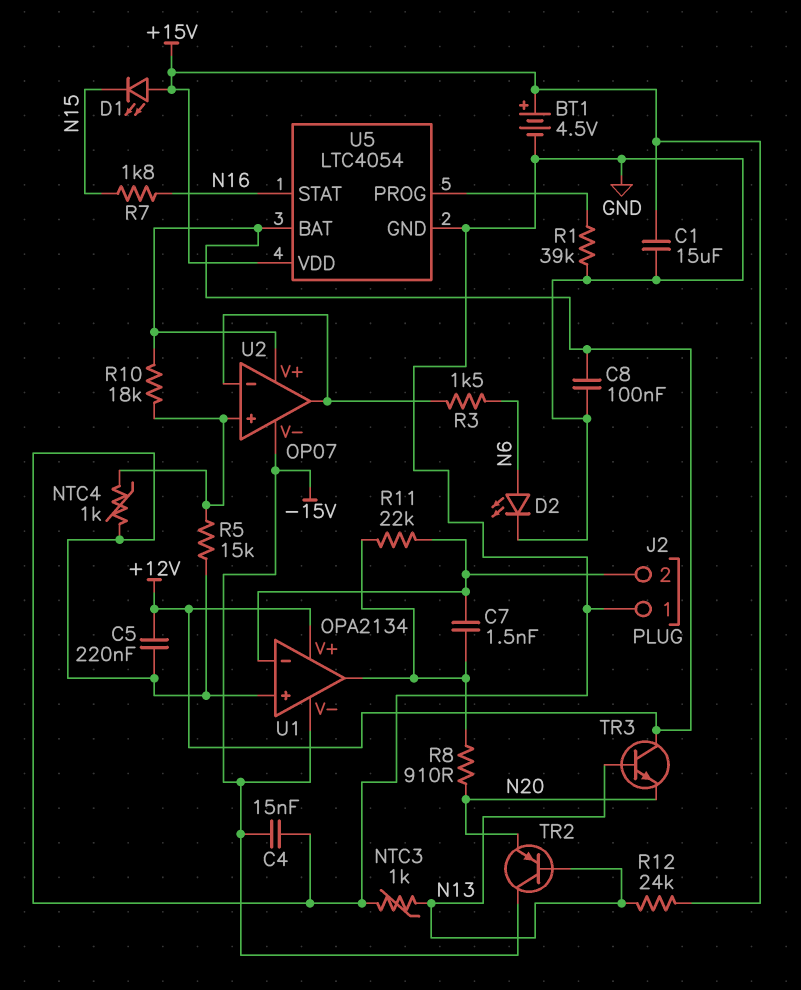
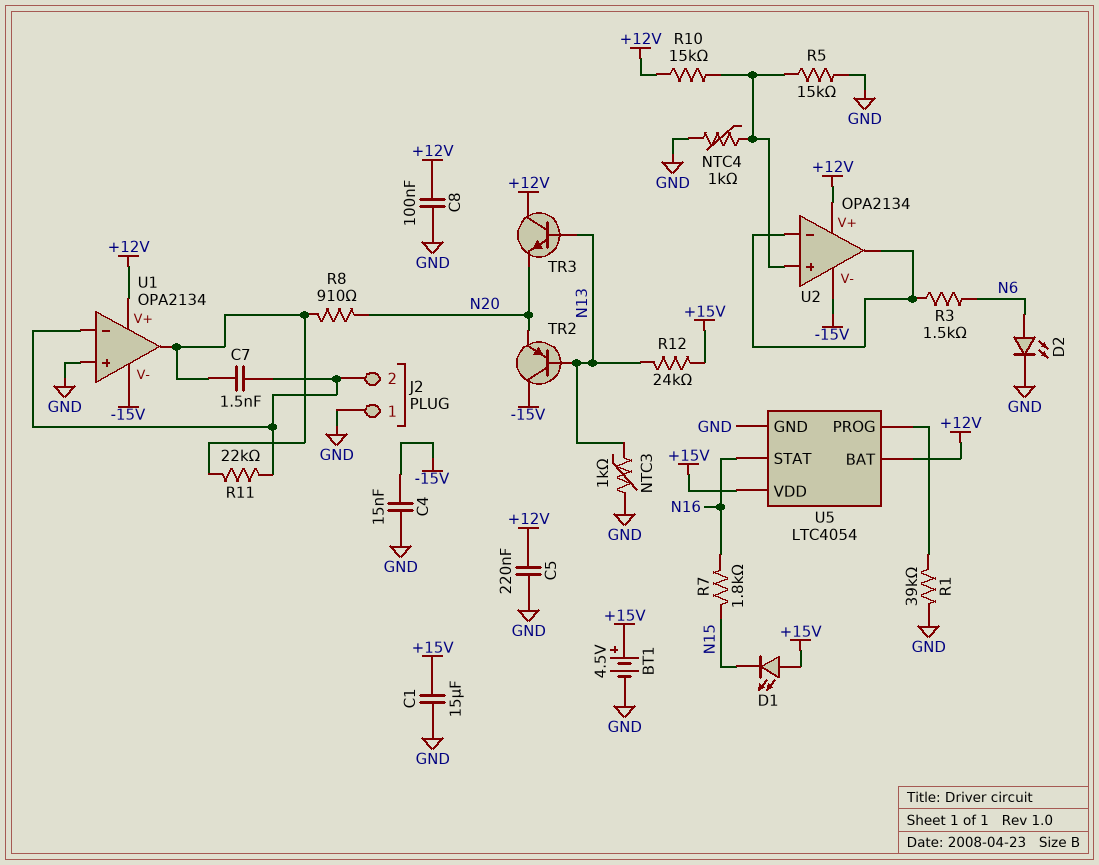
R10: 18k (+12V, U2/in+) -> 15k (+12V, U2/in+)
U2: OP07 -> OPA2134

